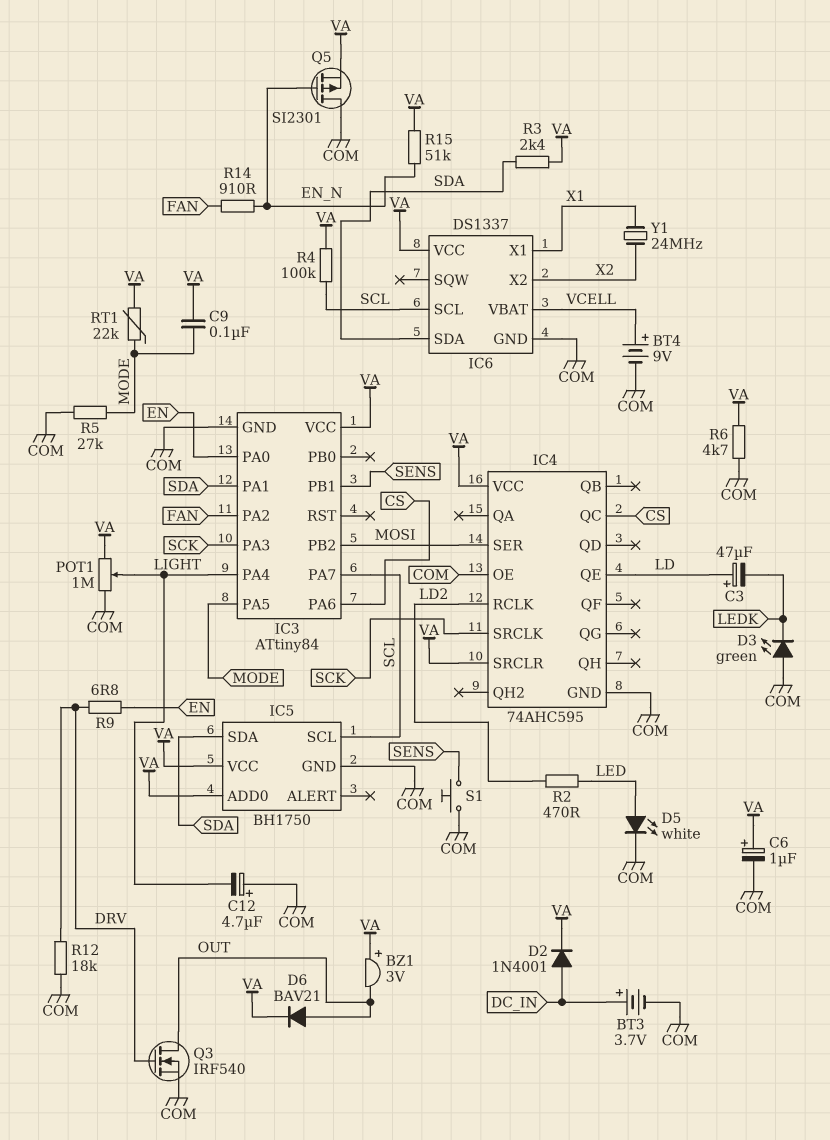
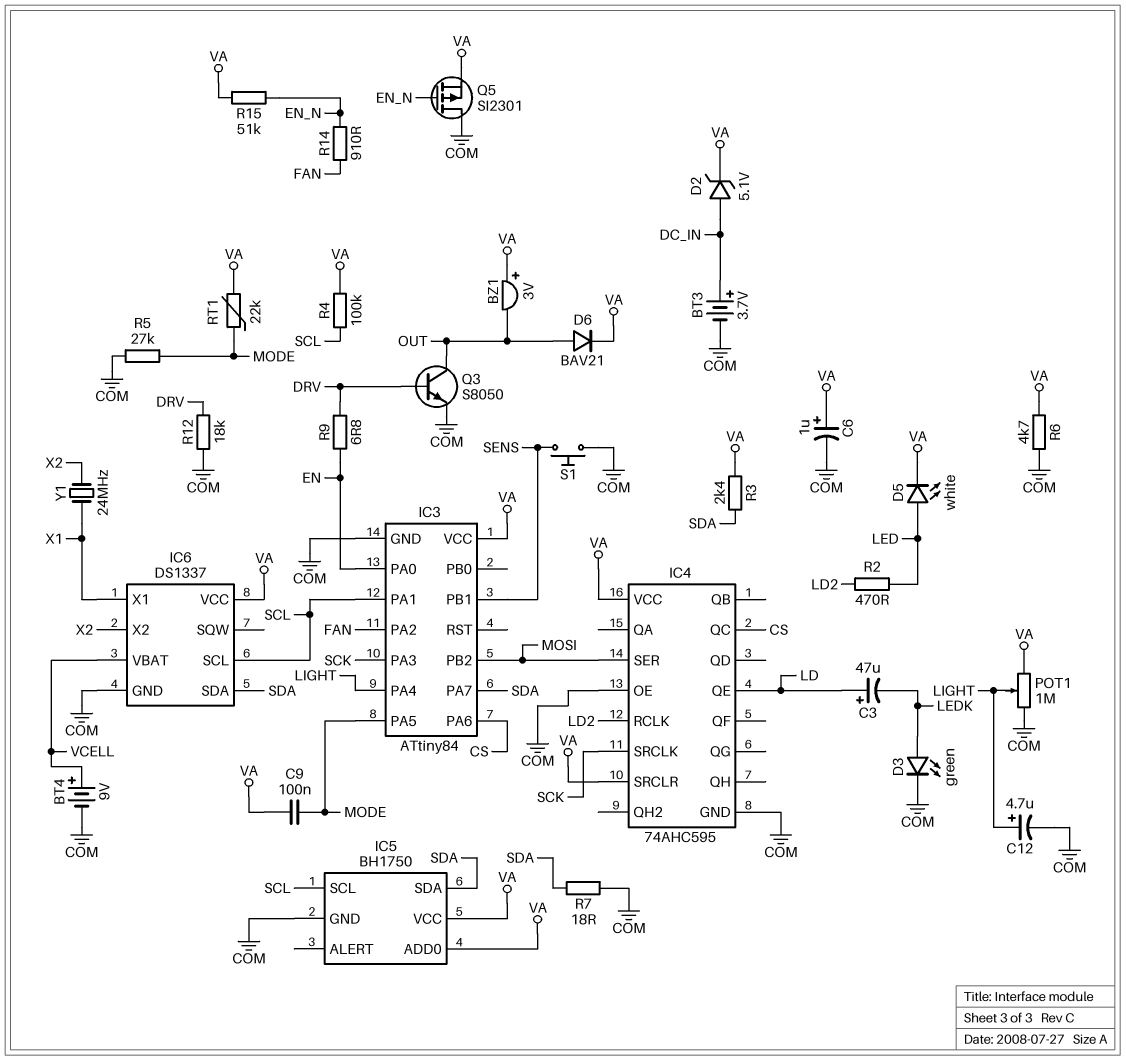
C12: 4.7uF (plus COM, minus LIGHT) -> 4.7uF (plus LIGHT, minus COM)
D2: diode 1N4001 (A DC_IN, K VA) -> zener 5.1V (A DC_IN, K VA)
D3: LED green (A COM, K LEDK) -> LED green (A LEDK, K COM)
D5: LED white (A LED, K COM) -> LED white (A LED, K VA)
IC3 pin PA1: SDA -> SCL
IC3 pin PA7: SCL -> SDA
Q3: NMOS IRF540 (G DRV, D OUT, S COM) -> NPN S8050 (B DRV, C OUT, E COM)
R7: none -> 18 (COM, SDA)

